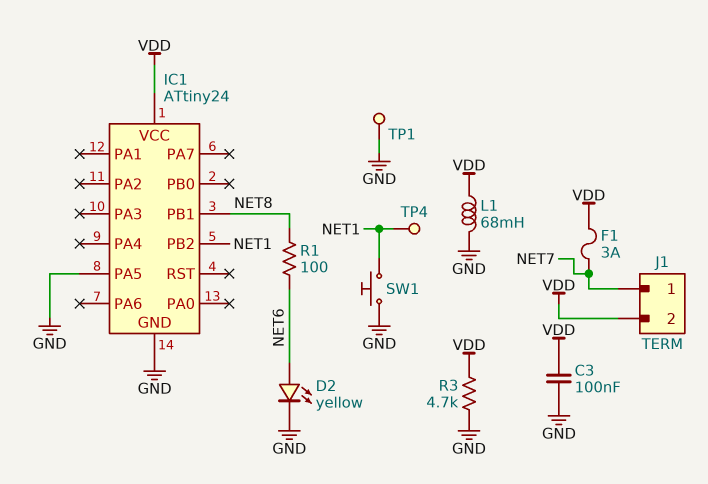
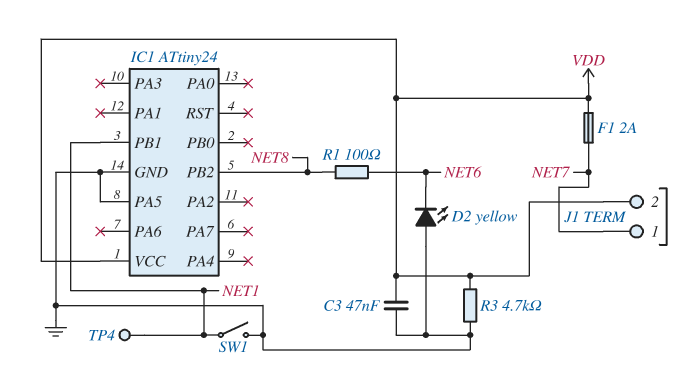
C3: 100nF (GND, VDD) -> 47nF (GND, VDD)
D2: LED yellow (A NET6, K GND) -> LED yellow (A GND, K NET6)
F1: 3A (NET7, VDD) -> 2A (NET7, VDD)
IC1 pin PB1: NET8 -> NET1
IC1 pin PB2: NET1 -> NET8
L1: 68mH (GND, VDD) -> none
SW1: button (GND, NET1) -> switch (GND, NET1)
TP1: test point (GND) -> none

